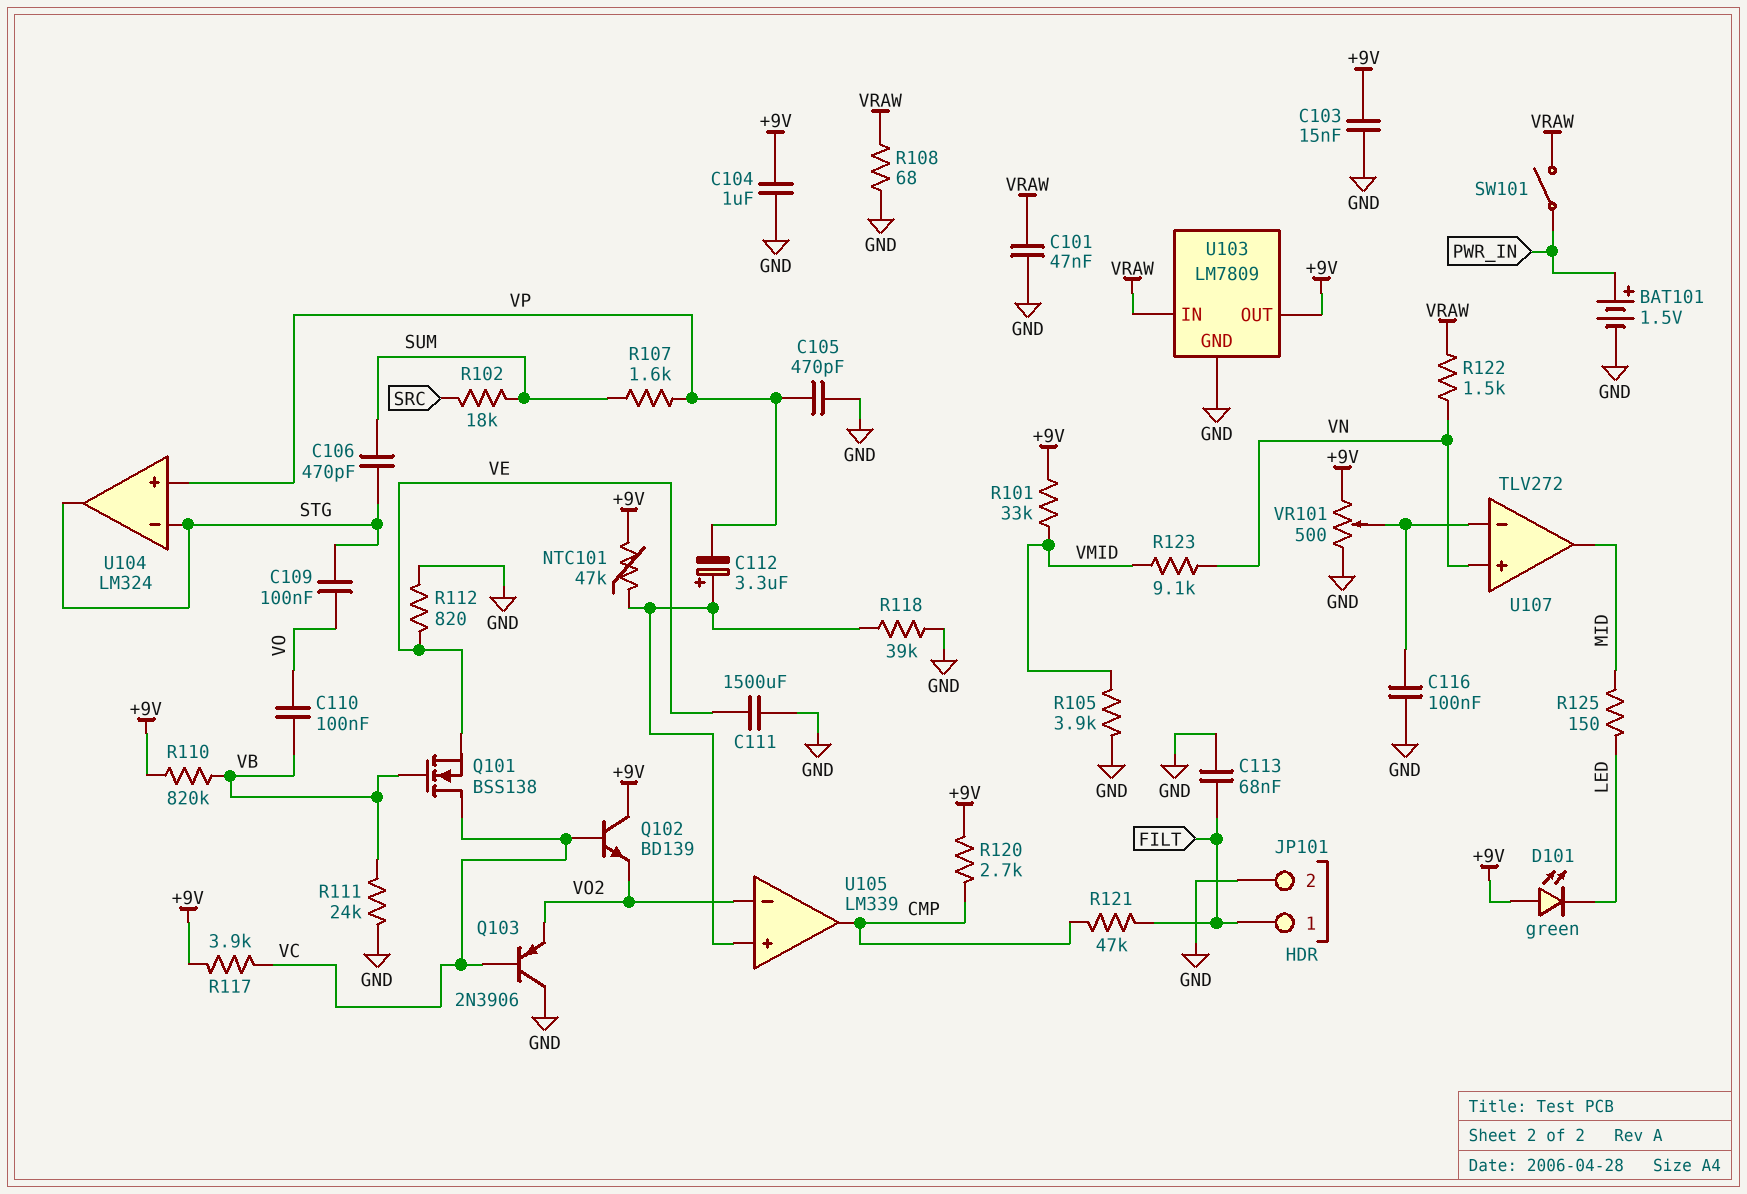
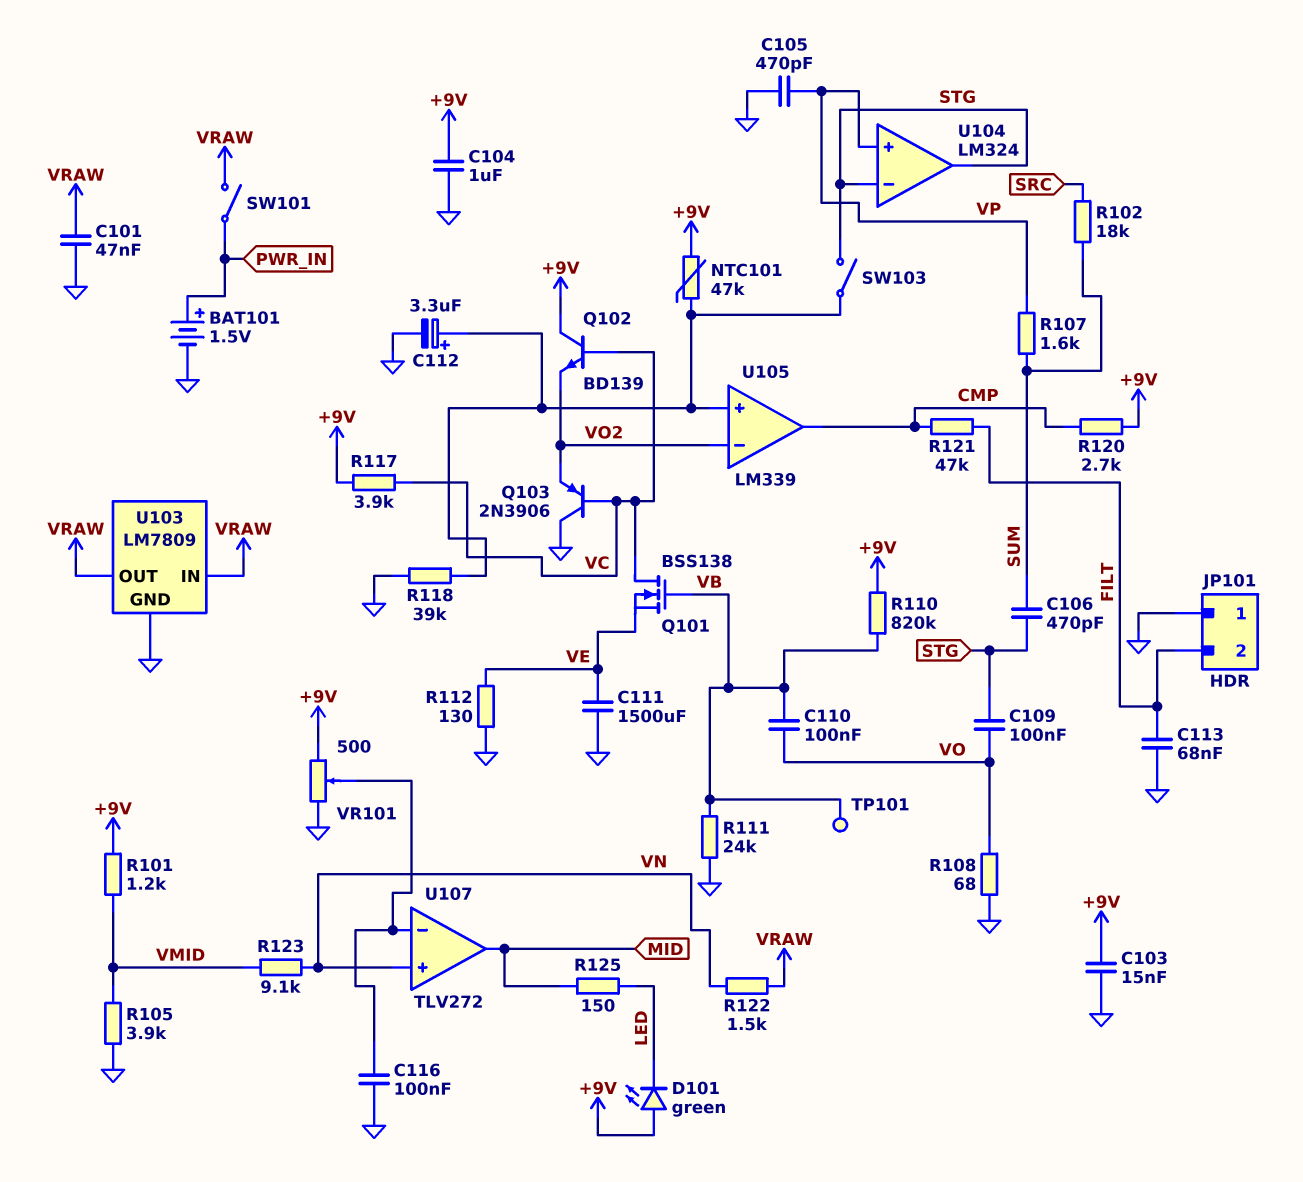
C112: 3.3uF (plus U105/in+, minus VP) -> 3.3uF (plus U105/in+, minus GND)
JP101 pin 1: FILT -> GND
JP101 pin 2: GND -> FILT
R101: 33k (+9V, VMID) -> 1.2k (+9V, VMID)
R108: 68 (GND, VRAW) -> 68 (GND, VO)
R112: 820 (GND, VE) -> 130 (GND, VE)
SW103: none -> switch (STG, U105/in+)
TP101: none -> test point (VB)
U103 pin OUT: +9V -> VRAW

